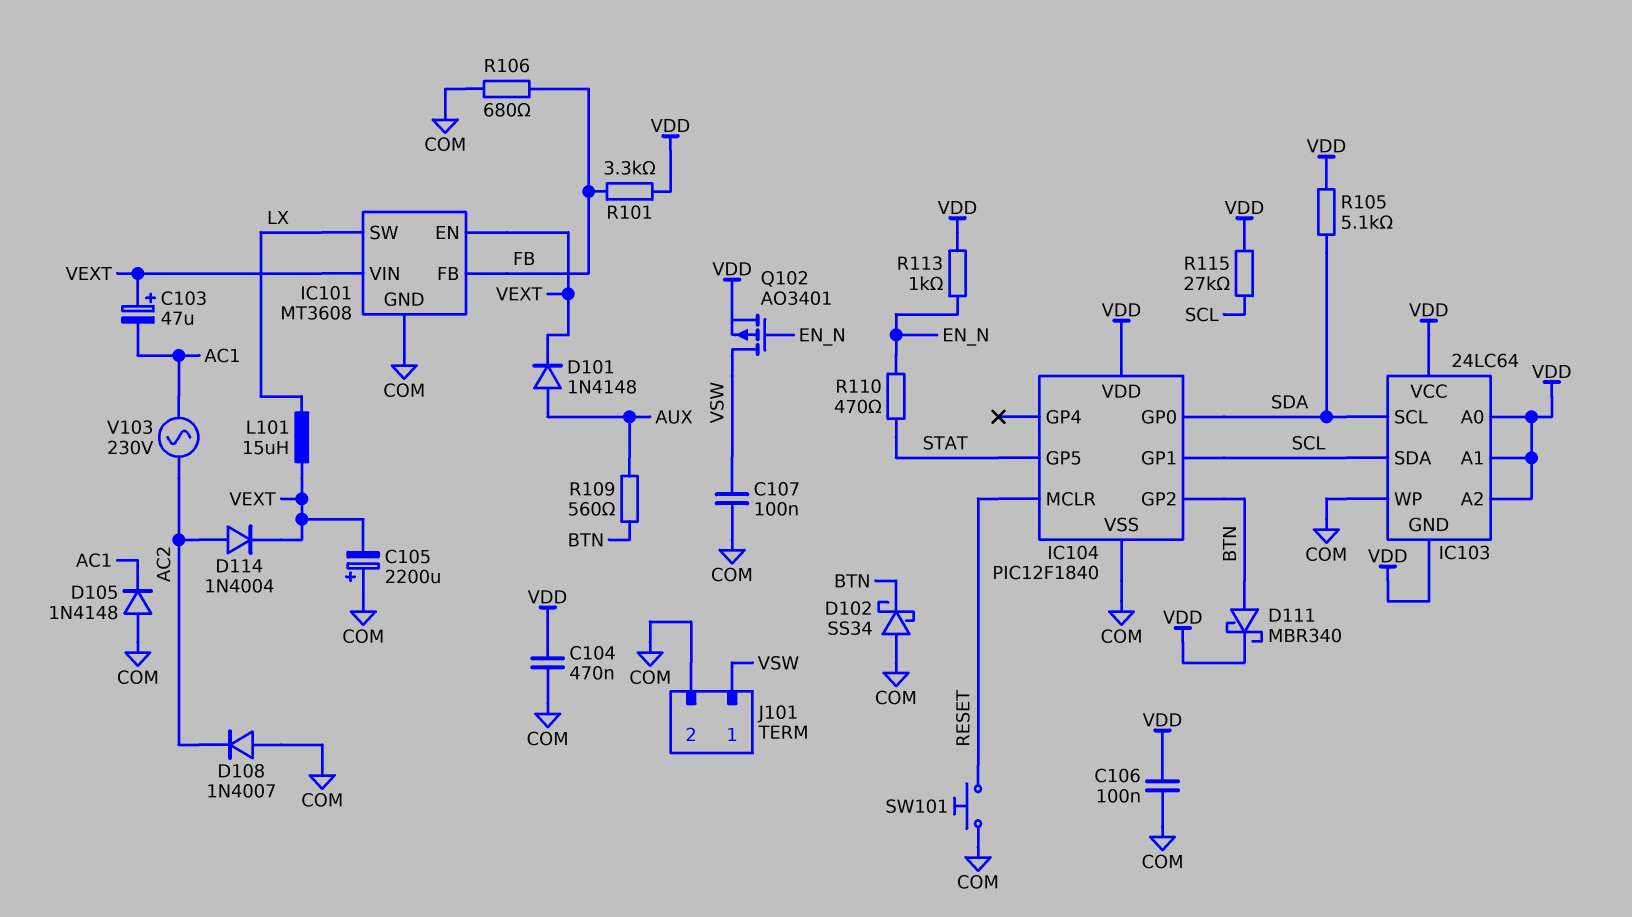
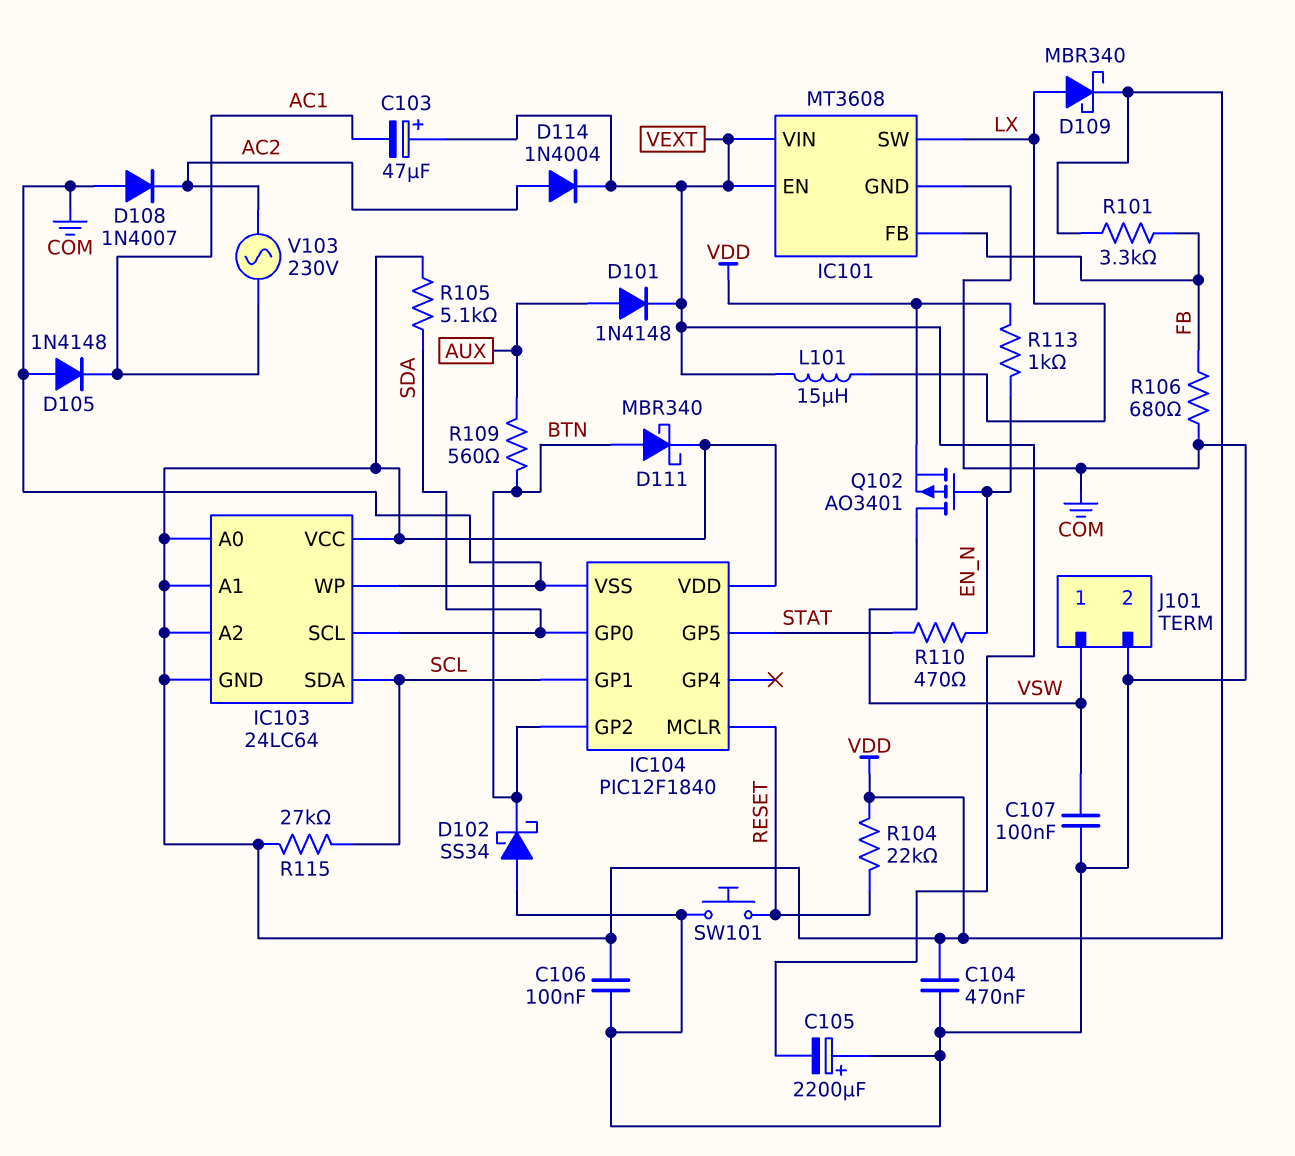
D109: none -> schottky MBR340 (A LX, K VDD)
R104: none -> 22k (RESET, VDD)

